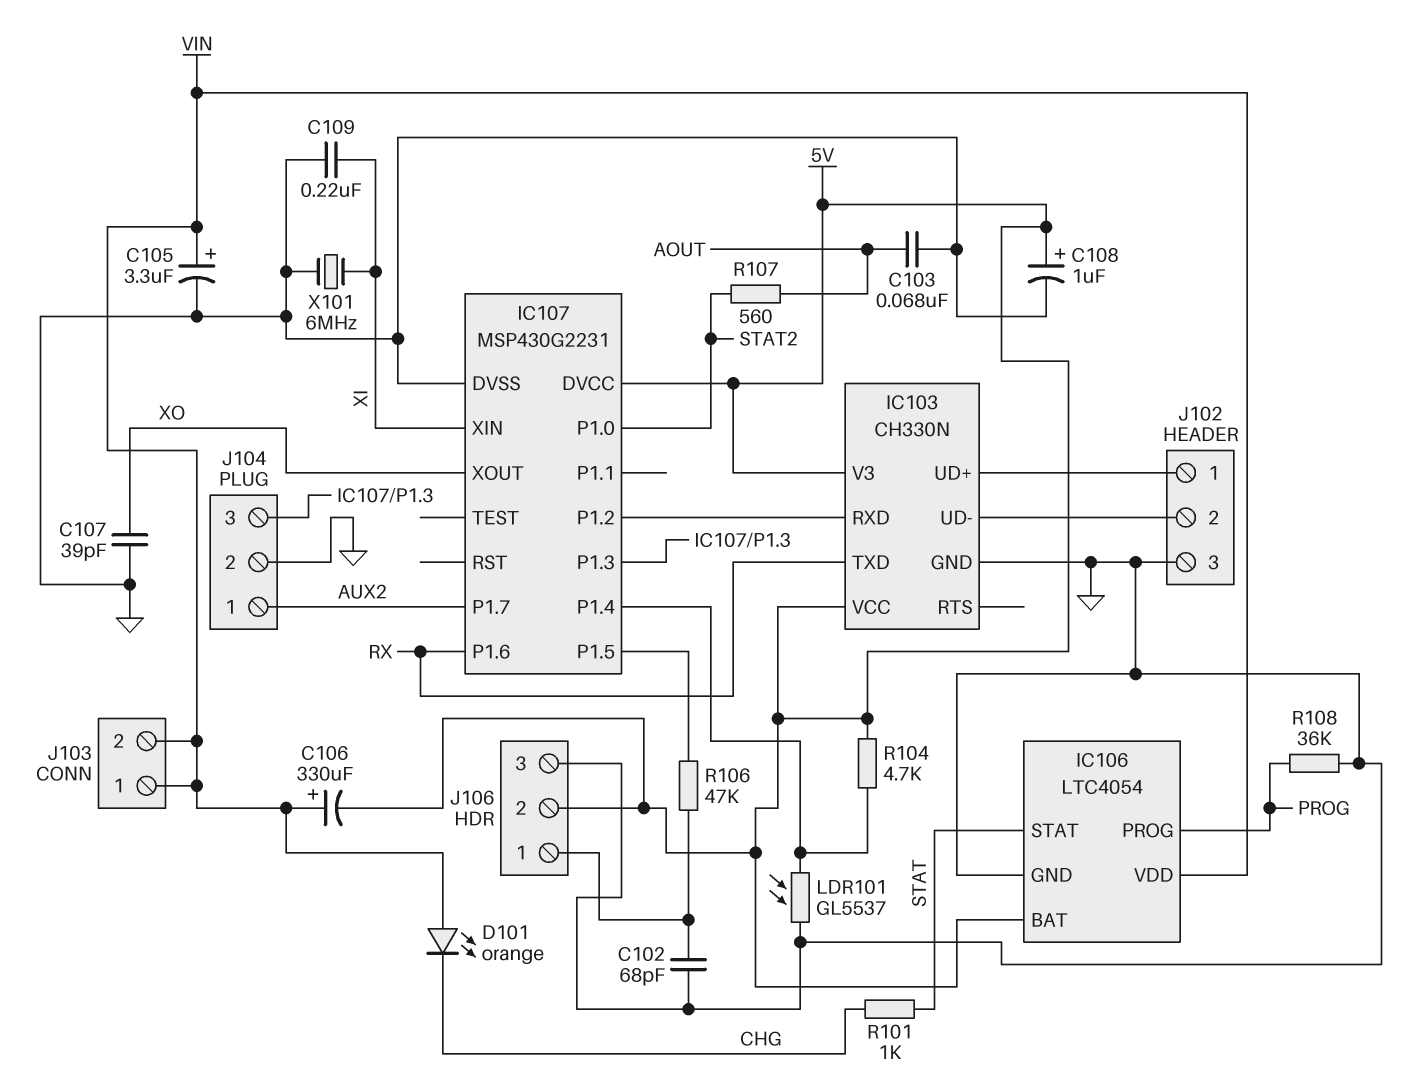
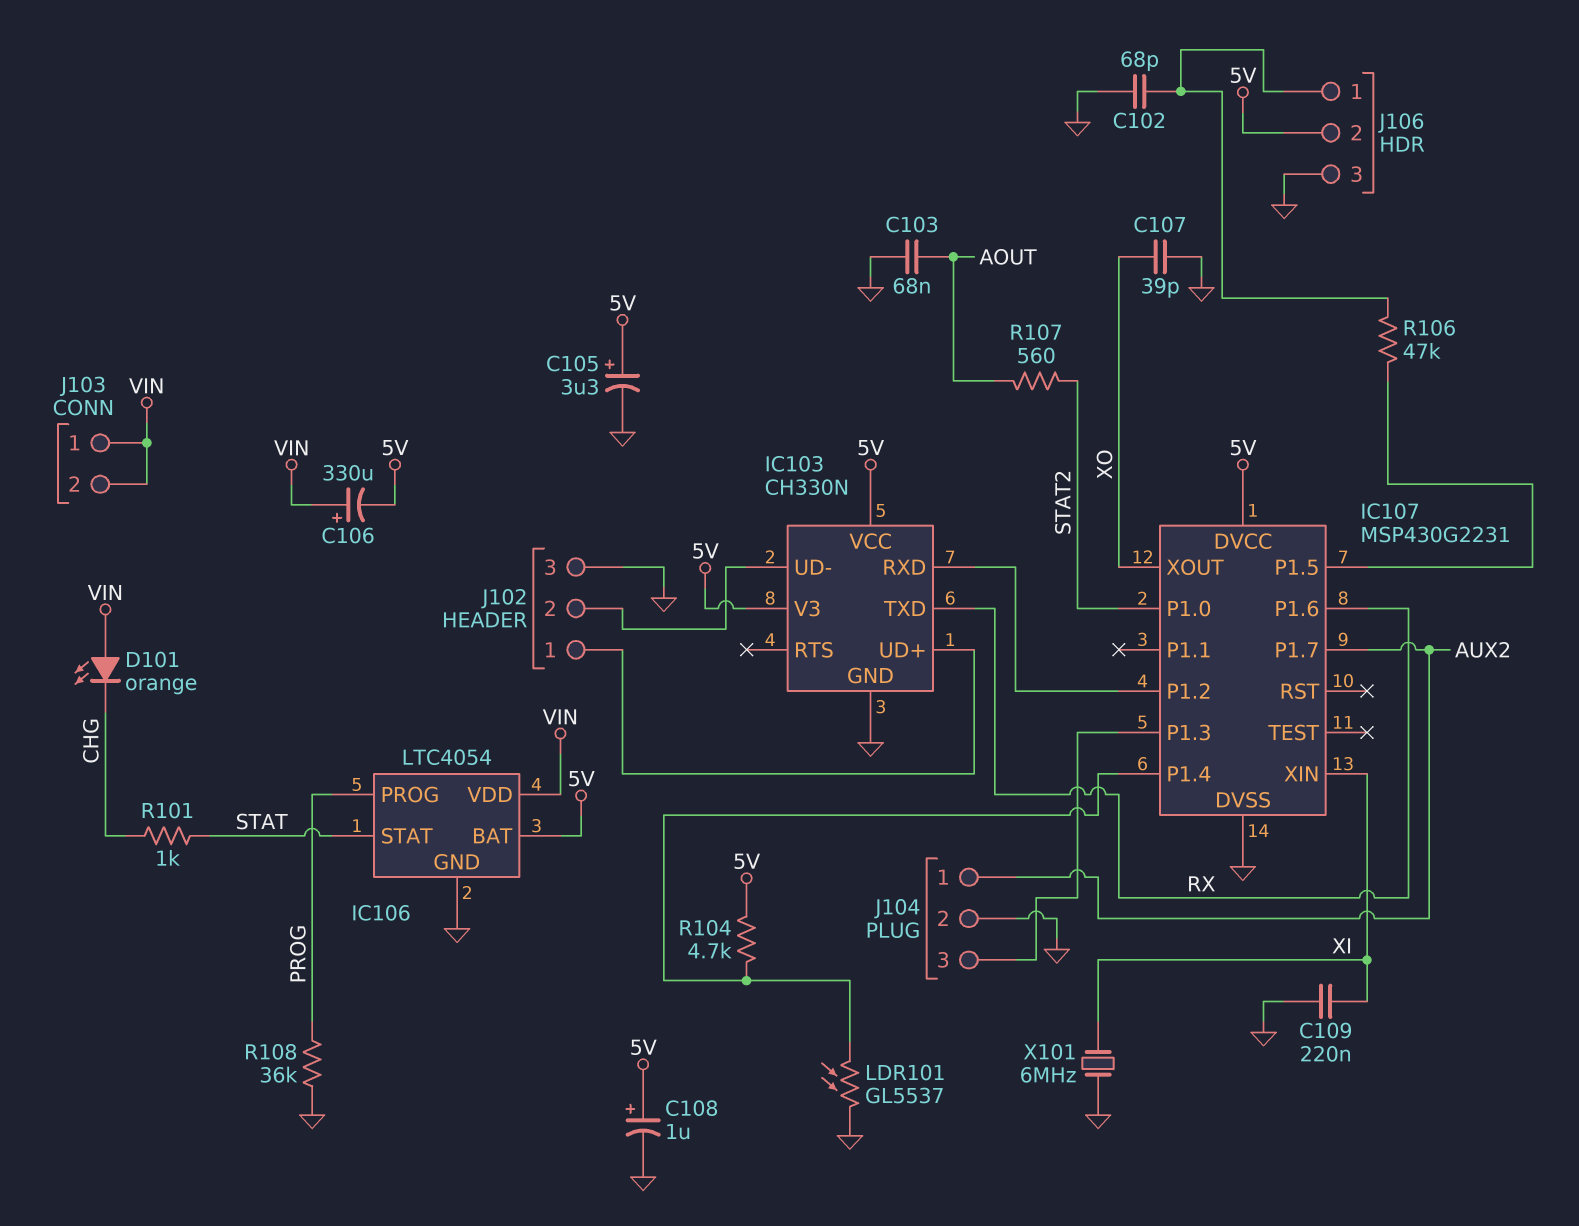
C105: 3.3uF (plus VIN, minus GND) -> 3.3uF (plus 5V, minus GND)

